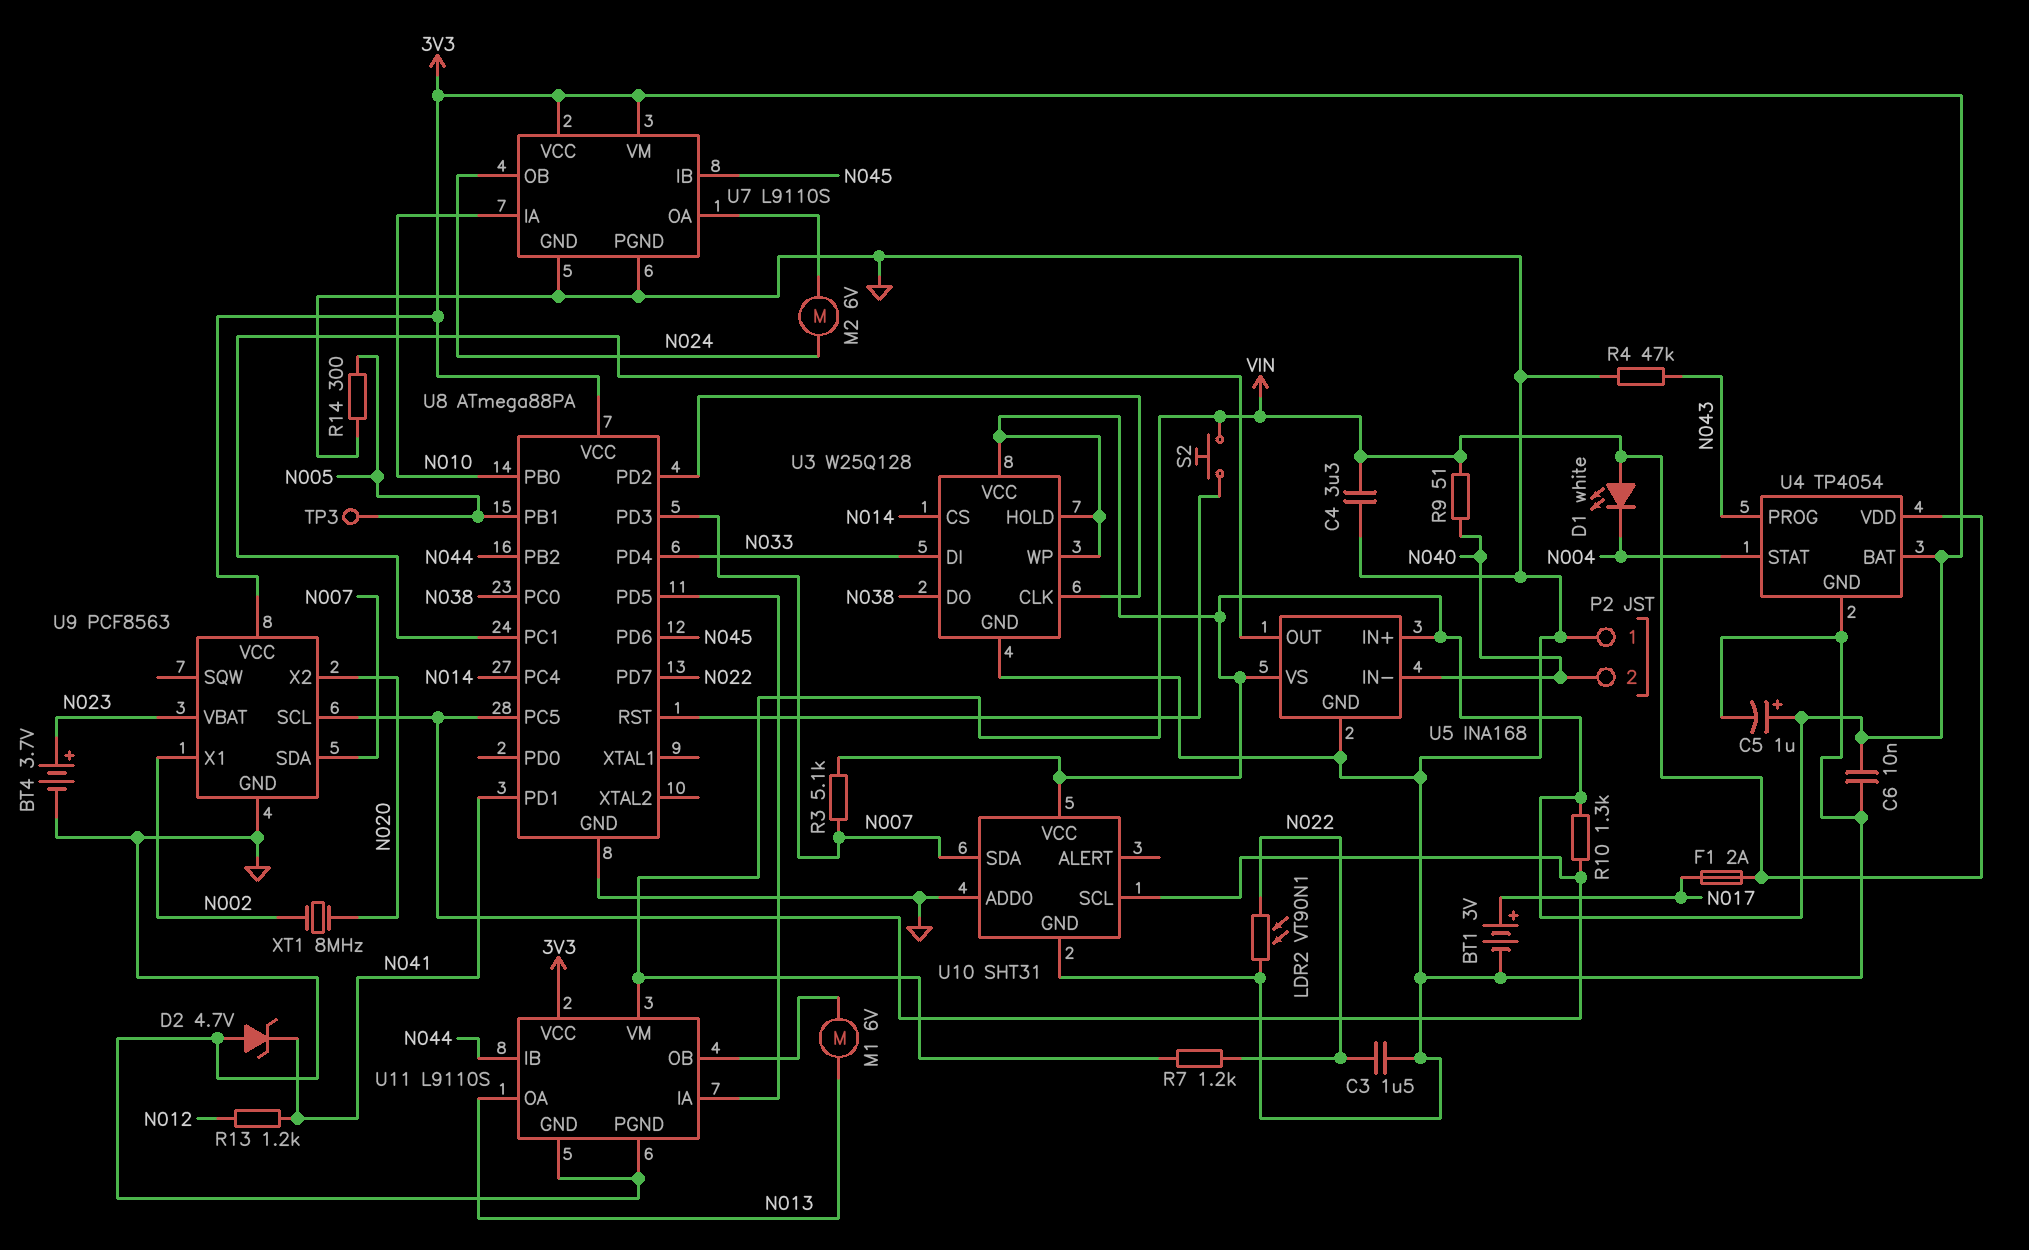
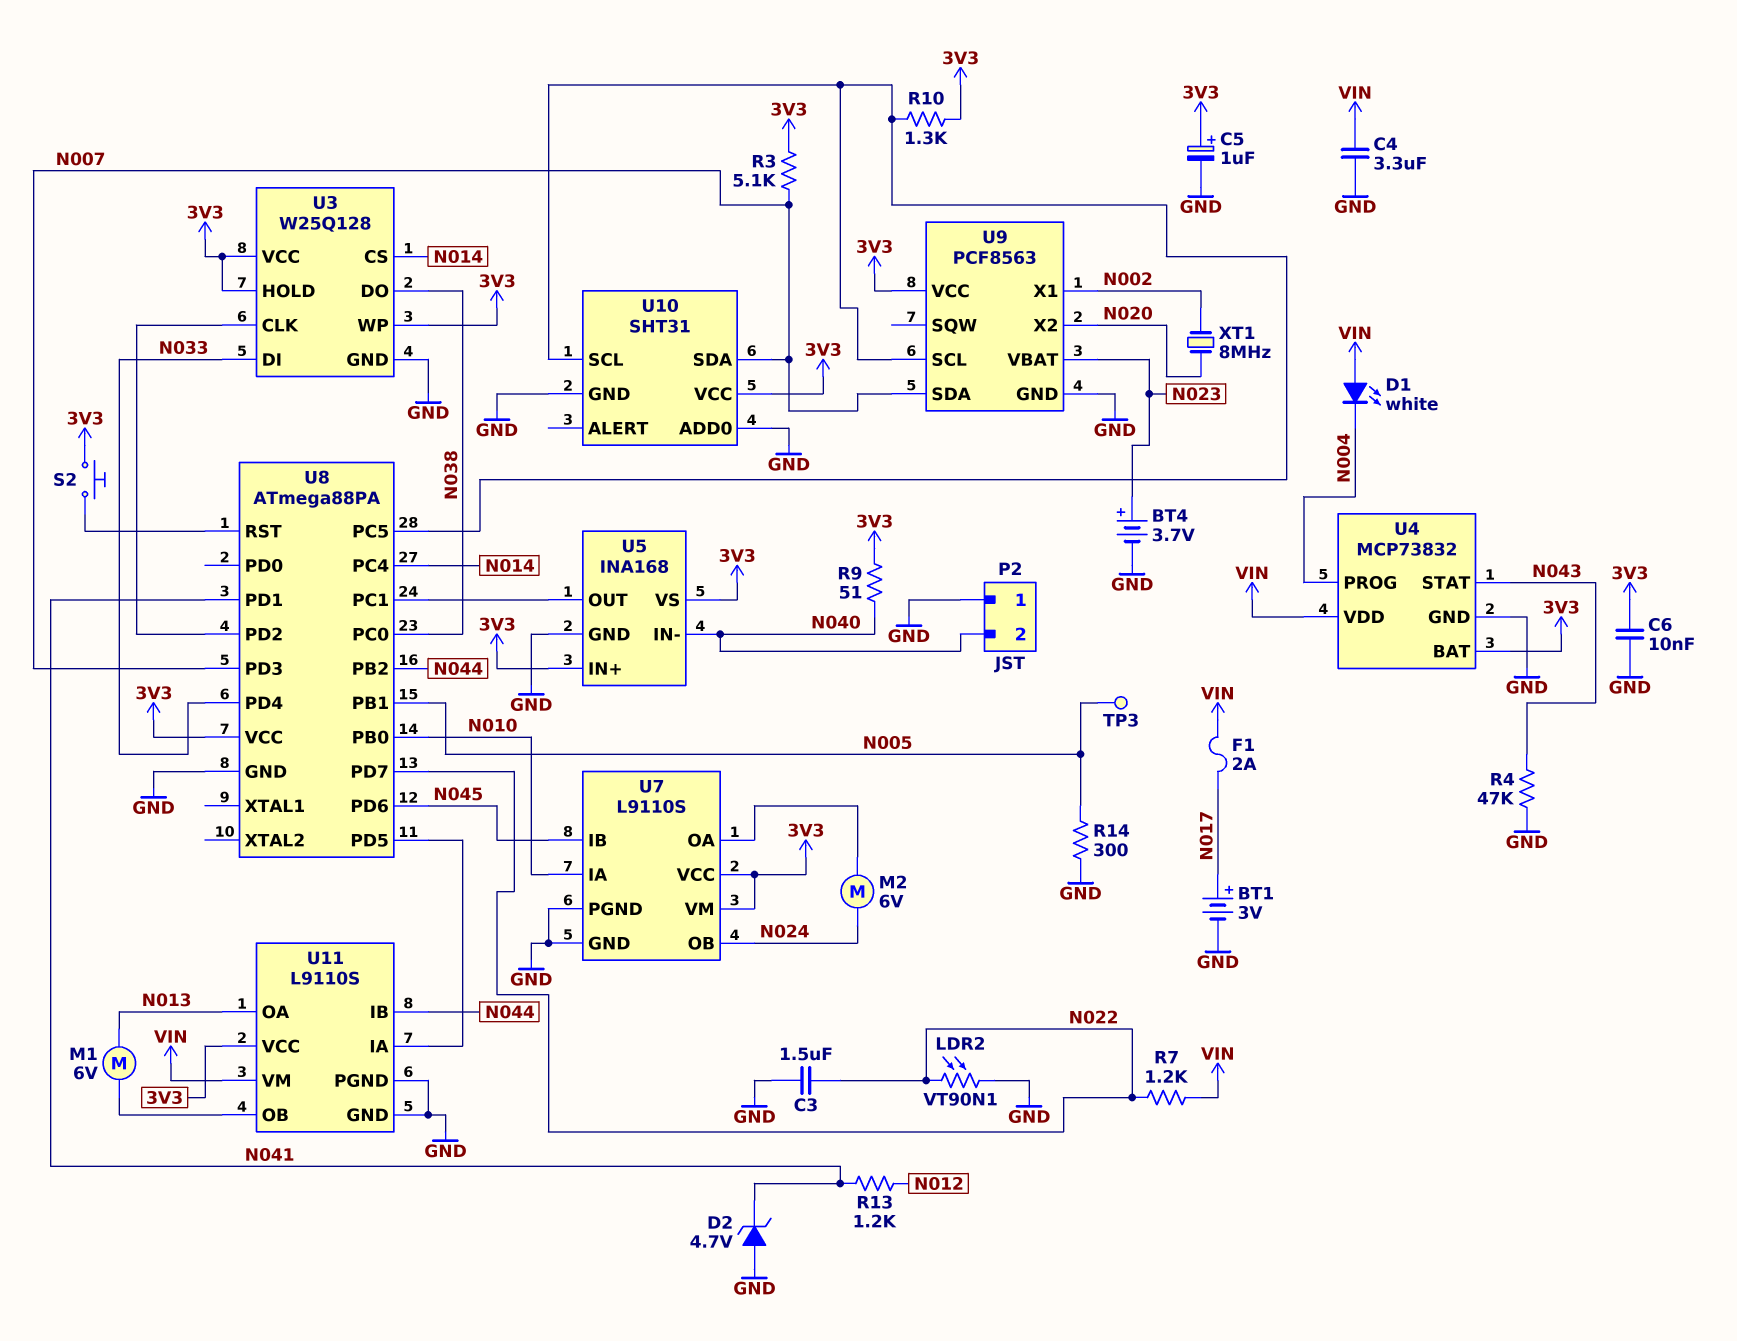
R9: 51 (N040, VIN) -> 51 (3V3, N040)
S2: button (U8/RST, VIN) -> button (3V3, U8/RST)
U4: TP4054 -> MCP73832
U4 pin PROG: N043 -> N004
U4 pin STAT: N004 -> N043

